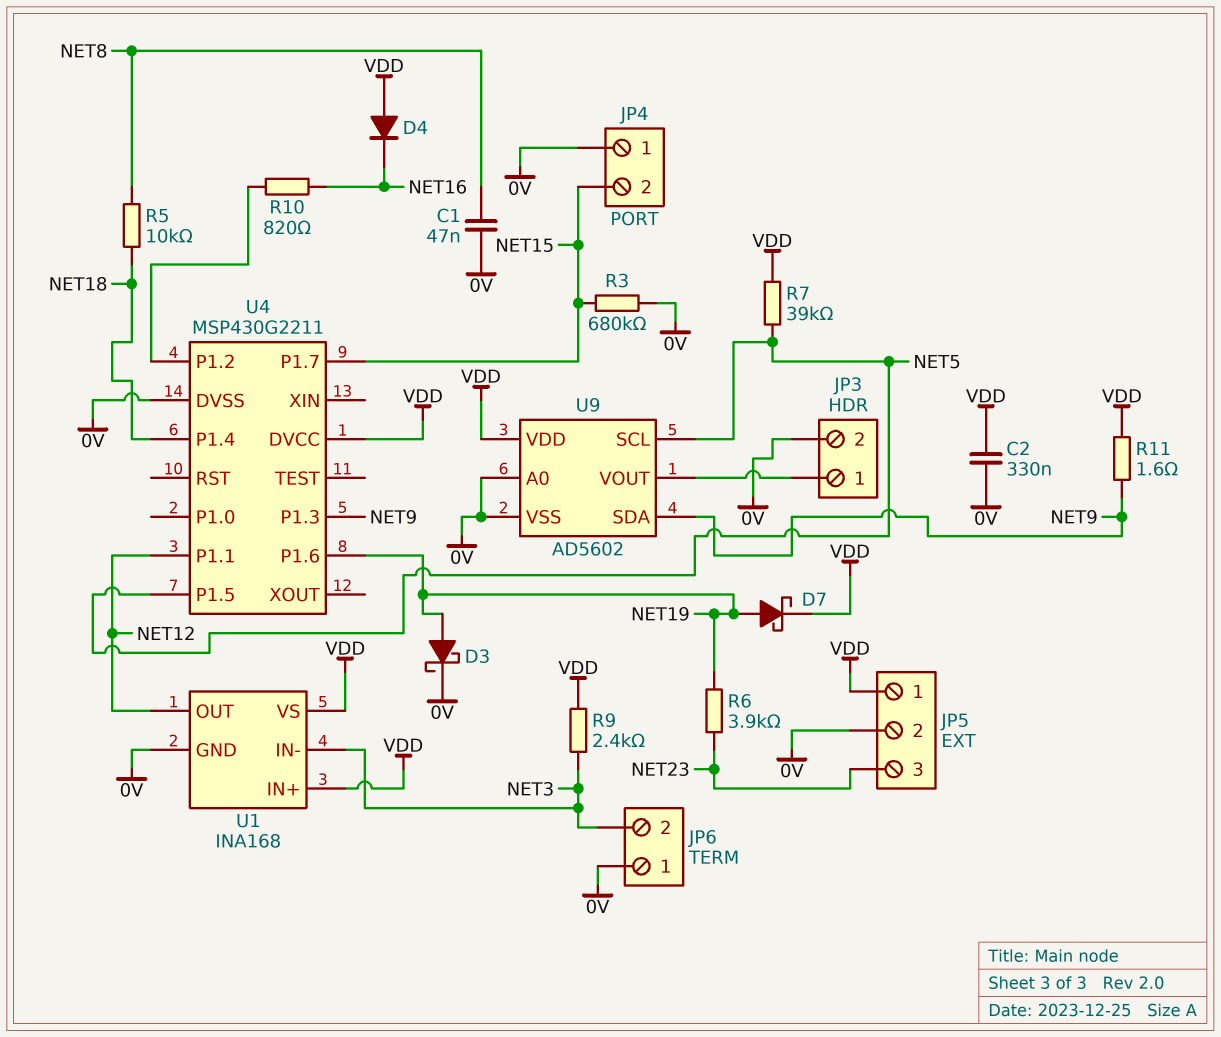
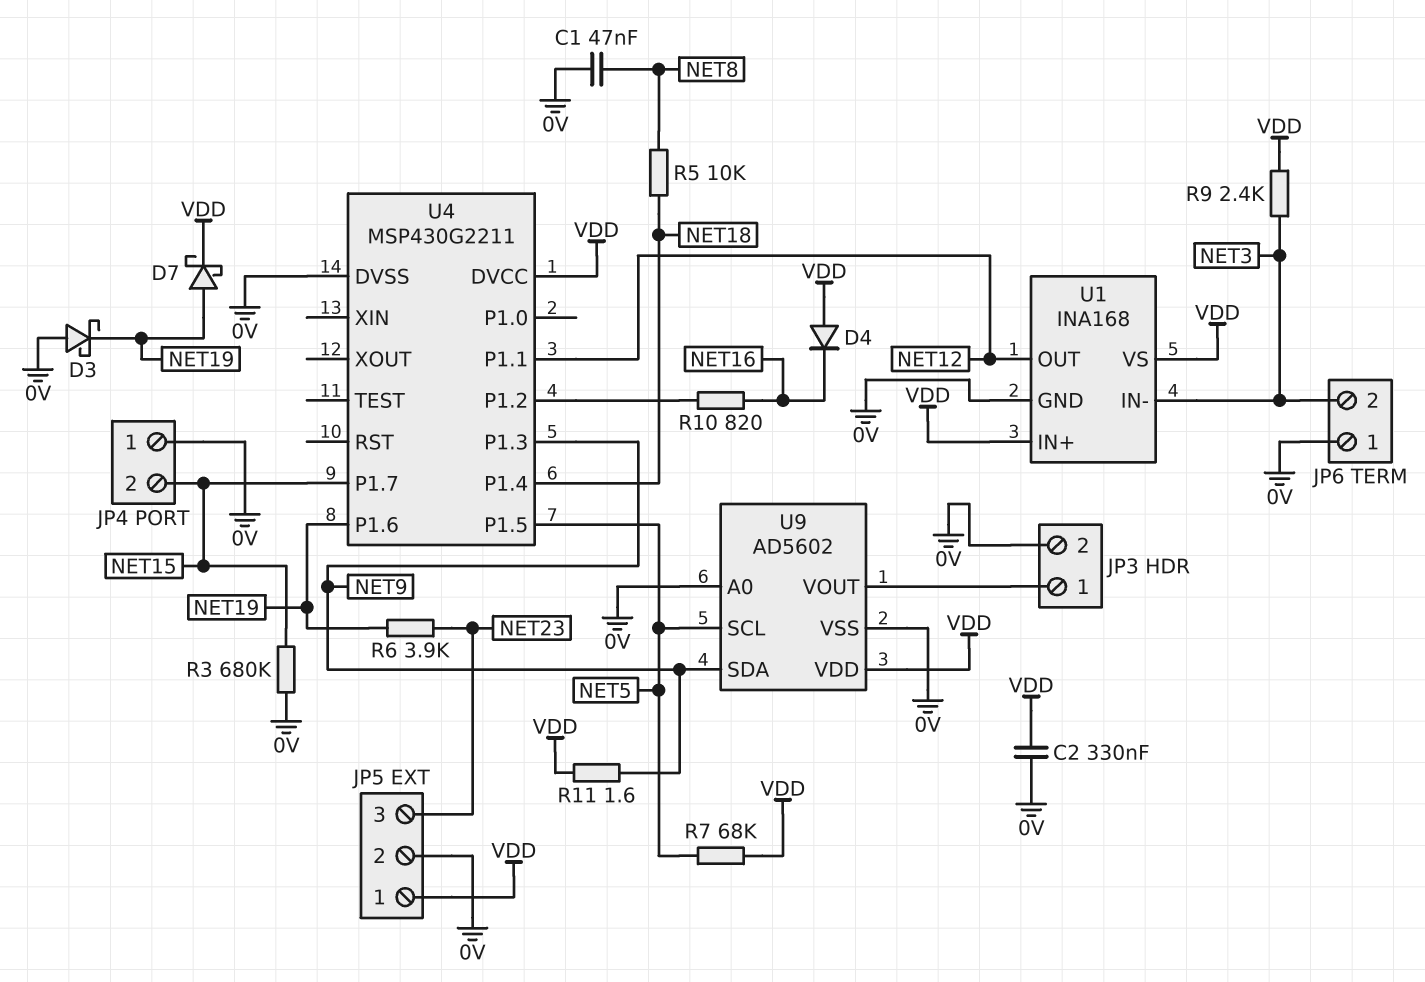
D3: schottky (A NET19, K 0V) -> schottky (A 0V, K NET19)
R7: 39k (NET5, VDD) -> 68k (NET5, VDD)

